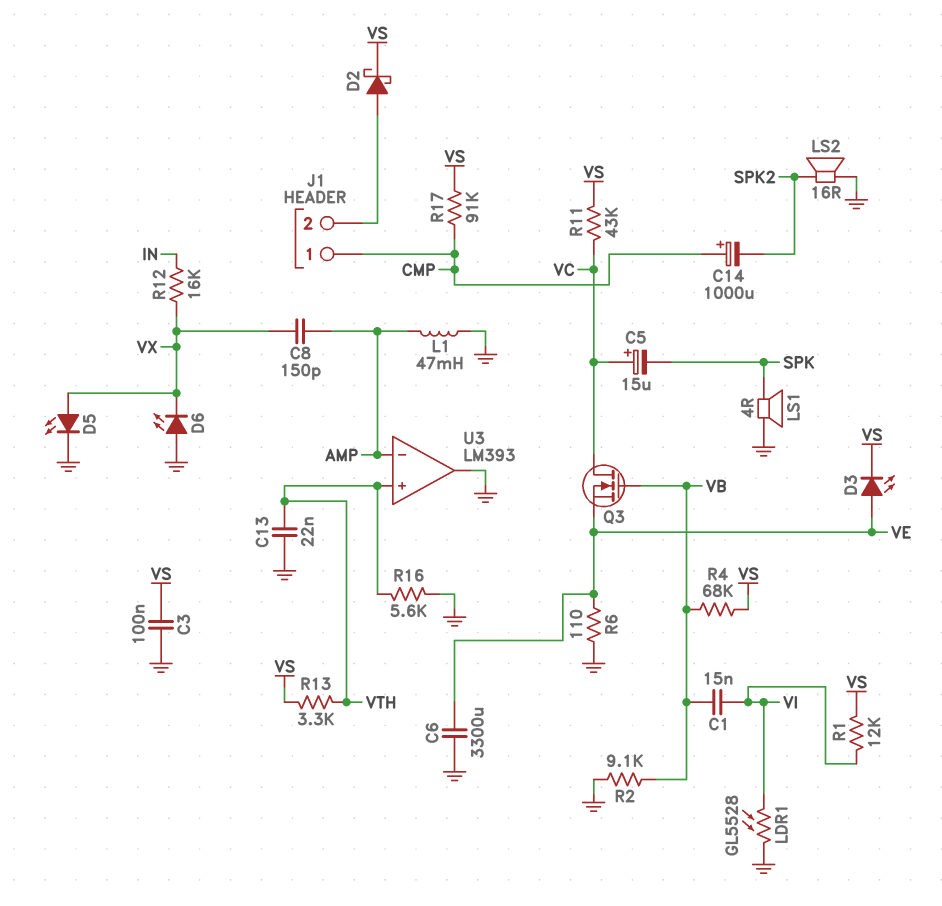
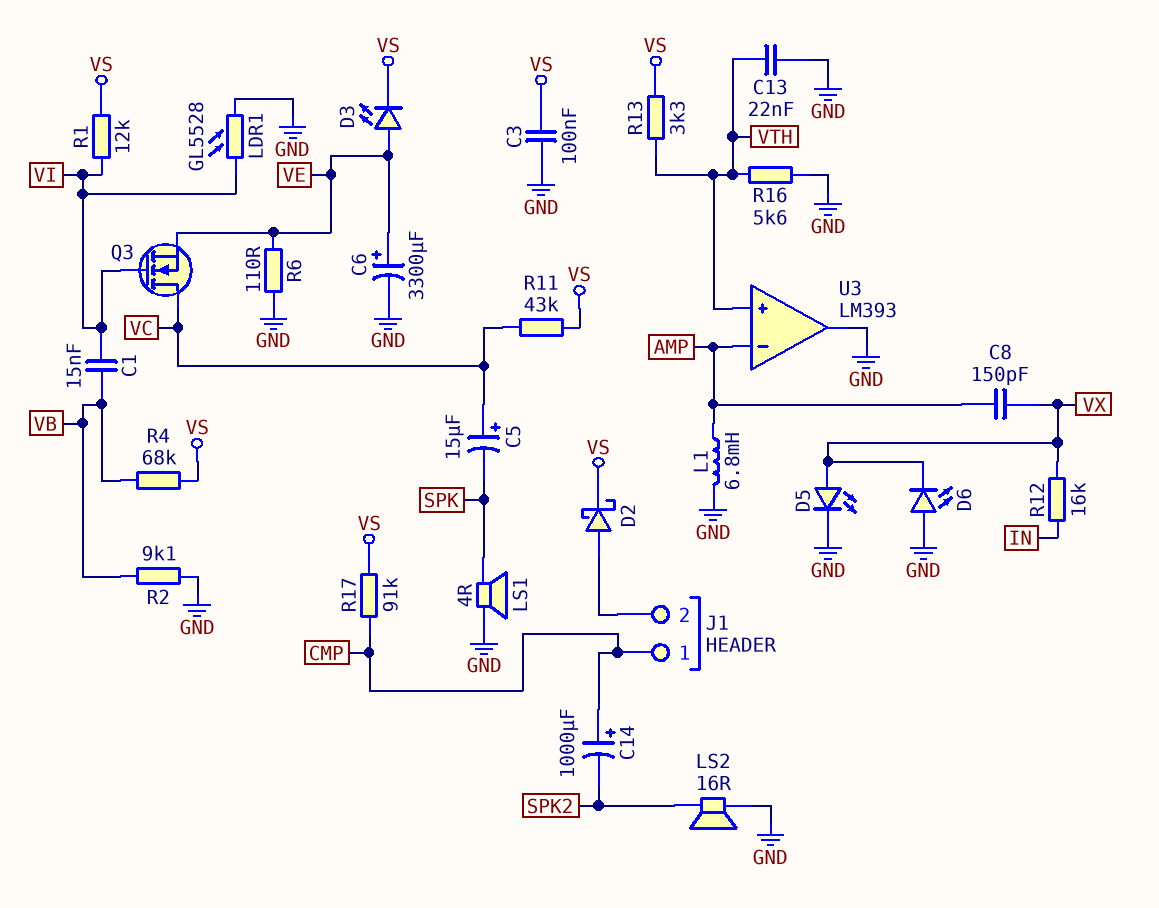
C6: 3300uF (GND, VE) -> 3300uF (plus VE, minus GND)
L1: 47mH (AMP, GND) -> 6.8mH (AMP, GND)
Q3: NMOS (G VB, D VC, S VE) -> NMOS (G VI, D VC, S VE)

